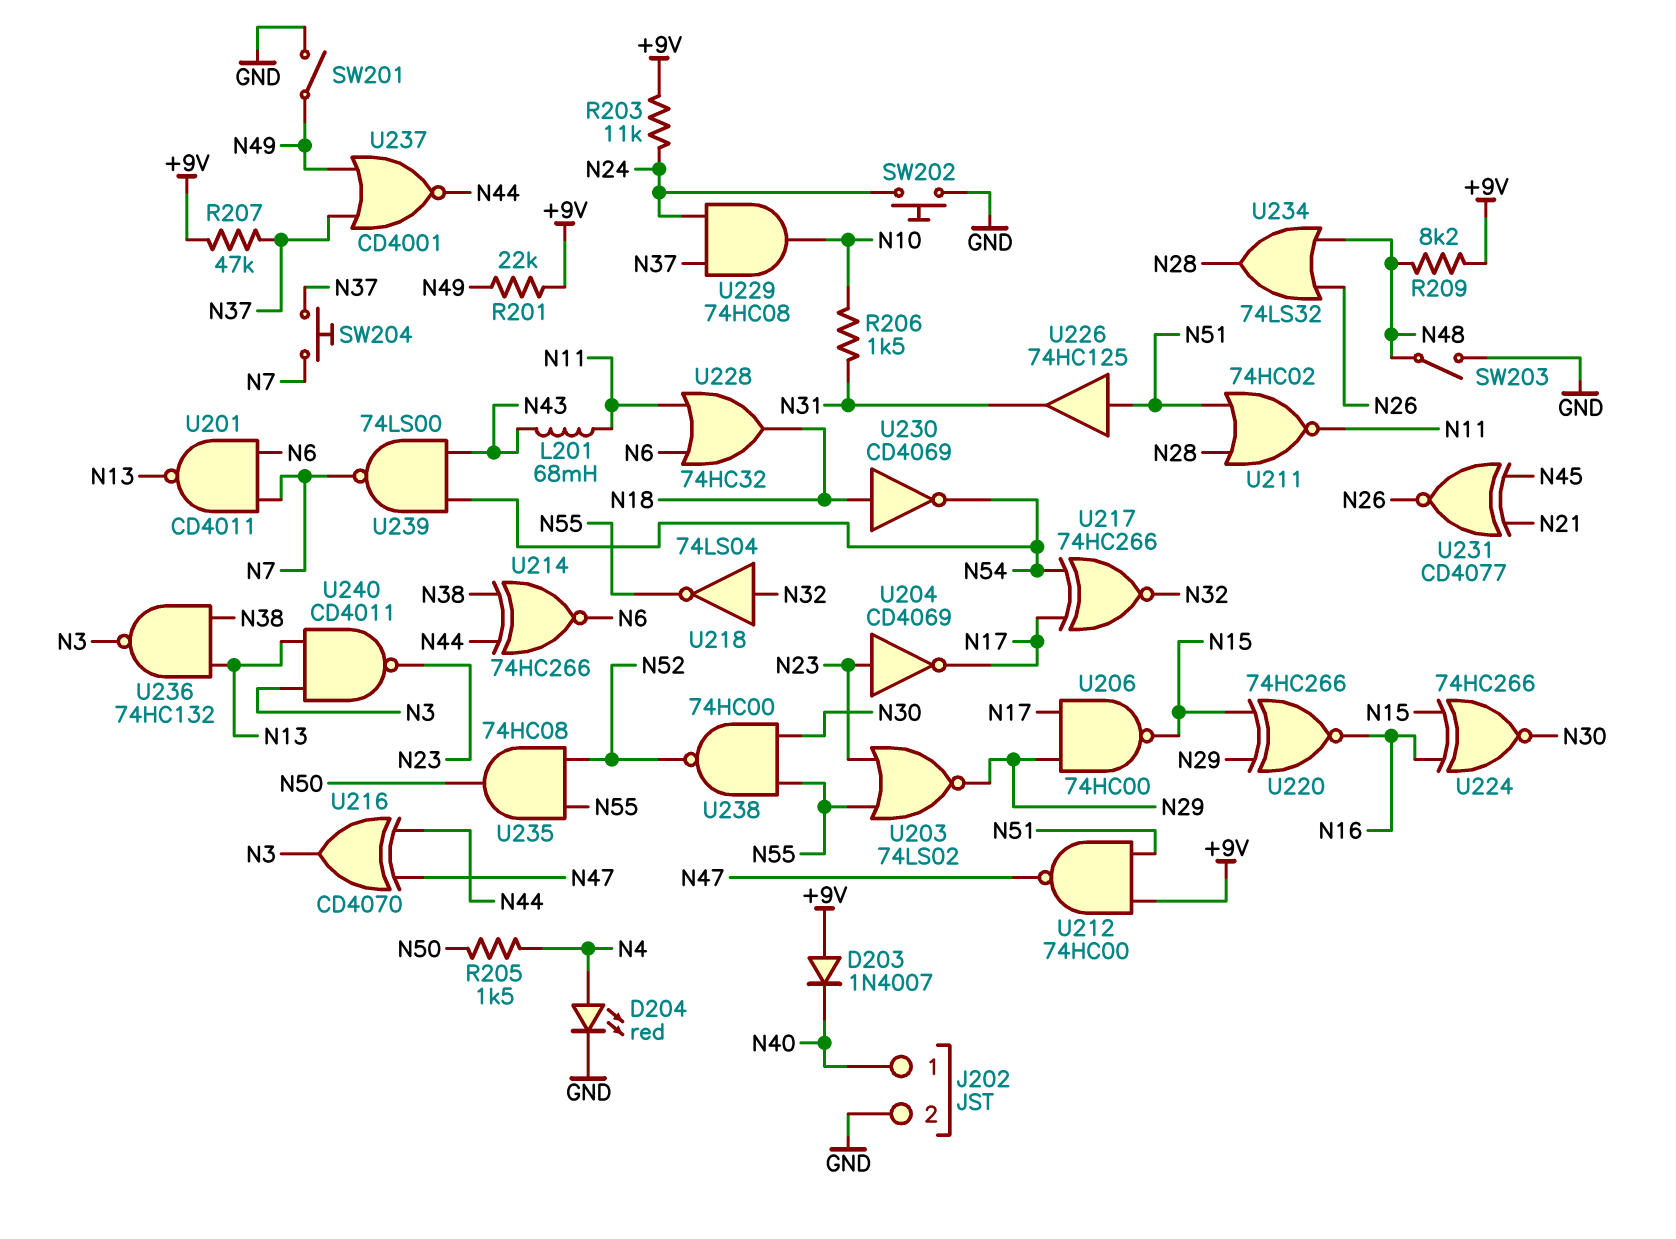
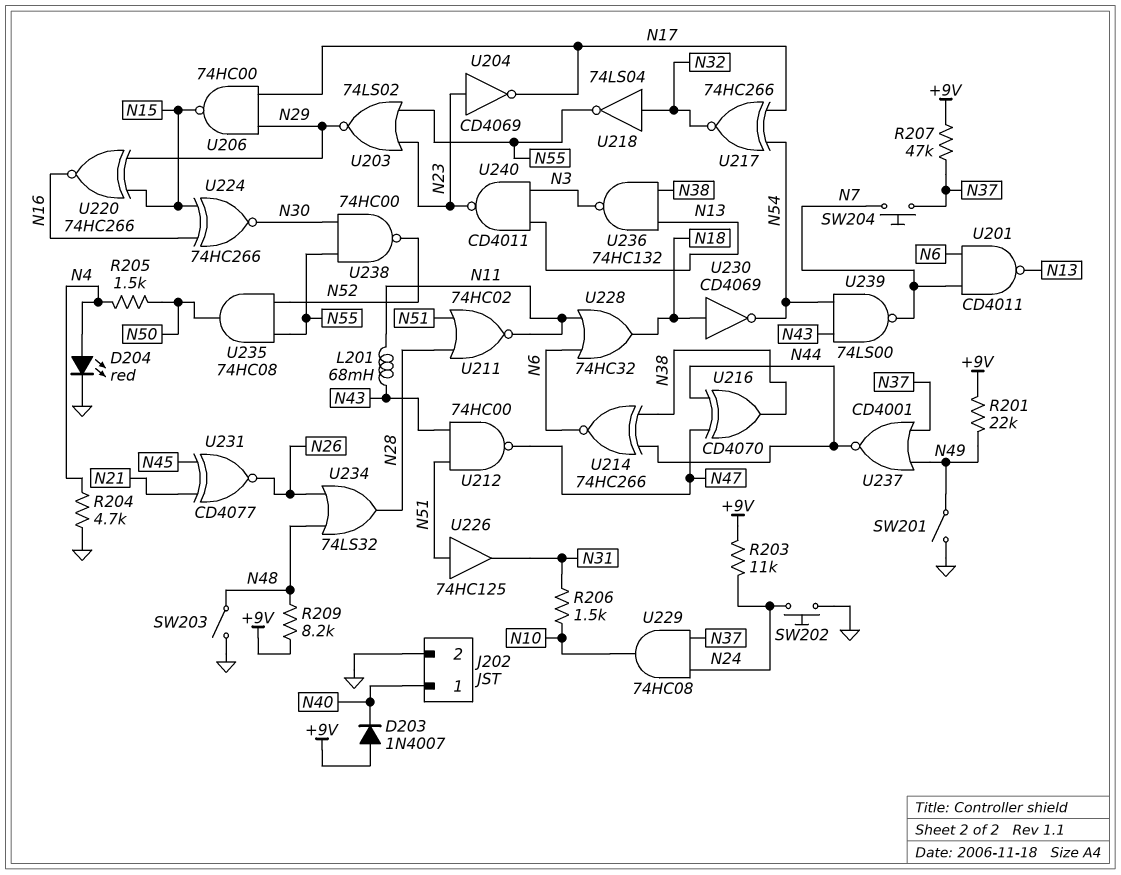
R204: none -> 4.7k (GND, N4)
U212: NAND 74HC00 (in +9V, in N51, out N47) -> NAND 74HC00 (in N43, in N51, out N47)
U216: XOR CD4070 (in N44, in N47, out N3) -> XOR CD4070 (in N44, in N47, out N38)

